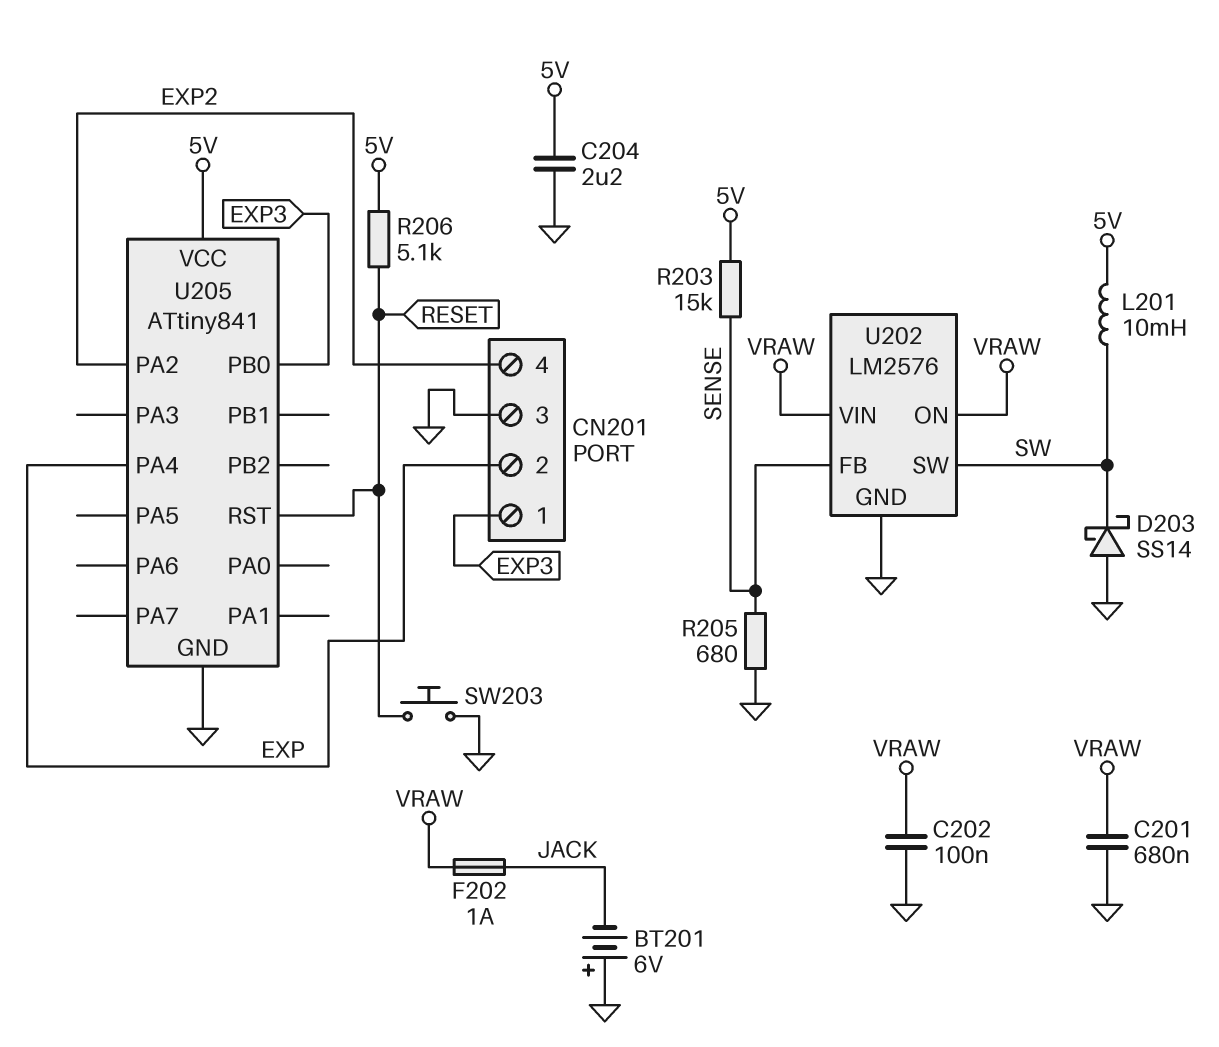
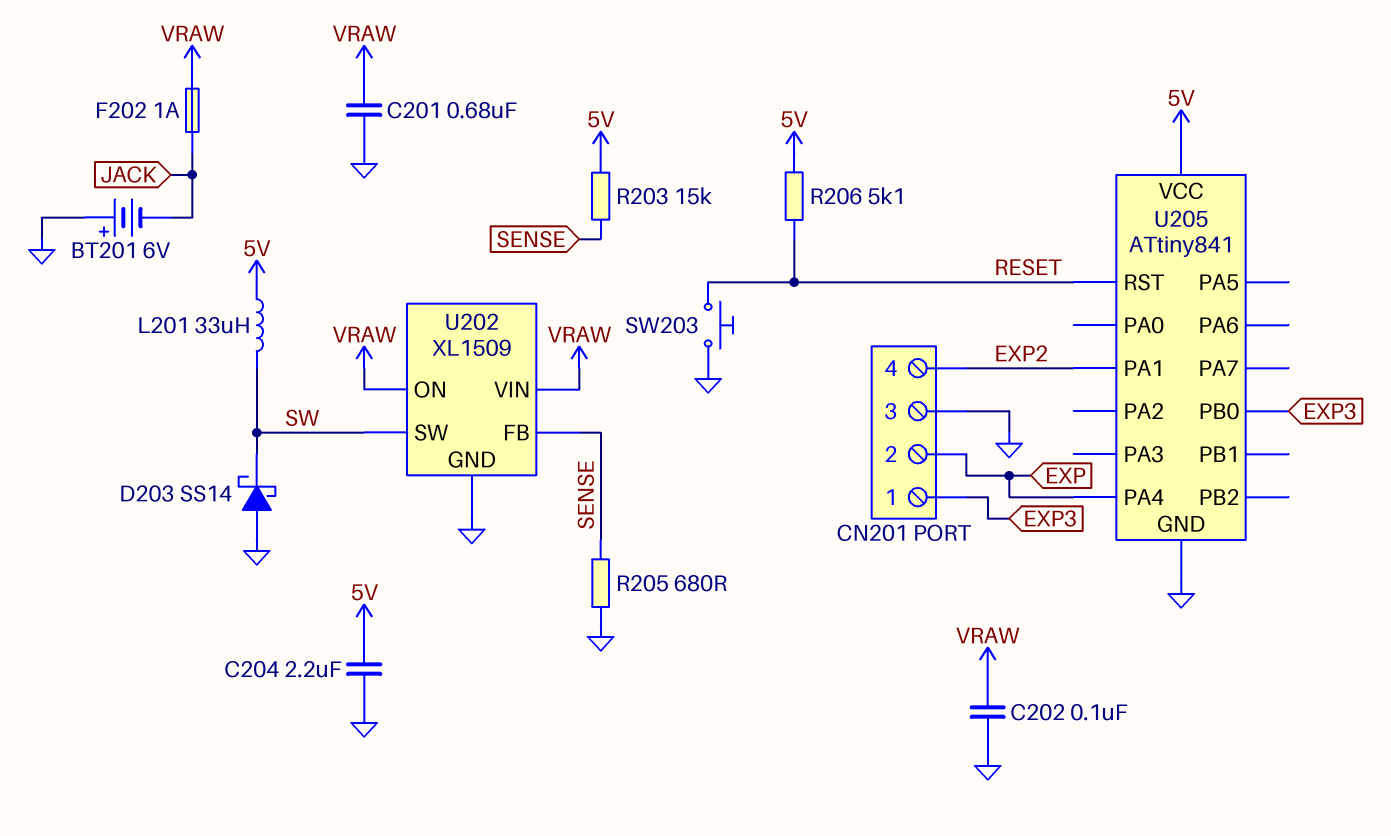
L201: 10mH (5V, SW) -> 33uH (5V, SW)
U202: LM2576 -> XL1509
U205 pin PA1: none -> EXP2
U205 pin PA2: EXP2 -> none

